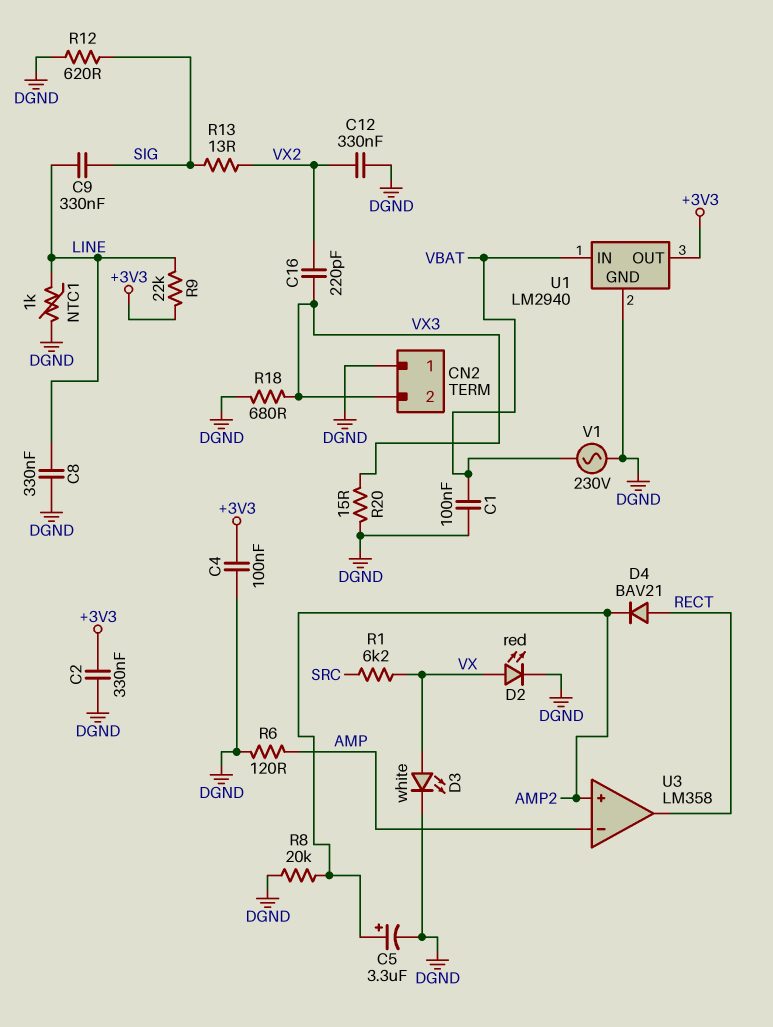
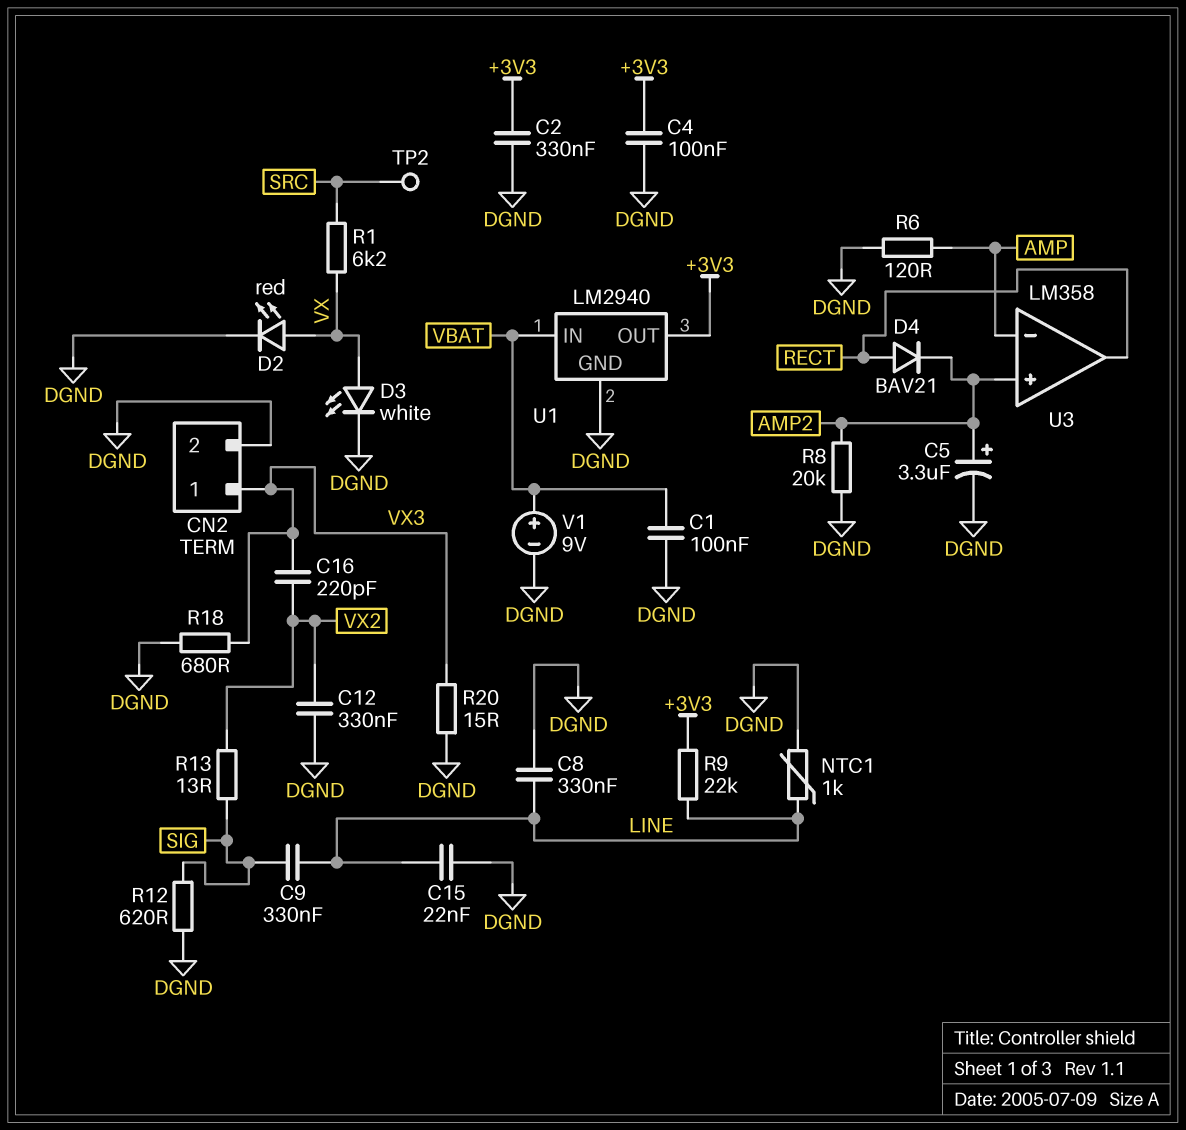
C15: none -> 22nF (DGND, LINE)
CN2 pin 1: DGND -> VX3
CN2 pin 2: VX3 -> DGND
TP2: none -> test point (SRC)
V1: AC 230V (DGND, VBAT) -> 9V (plus VBAT, minus DGND)

